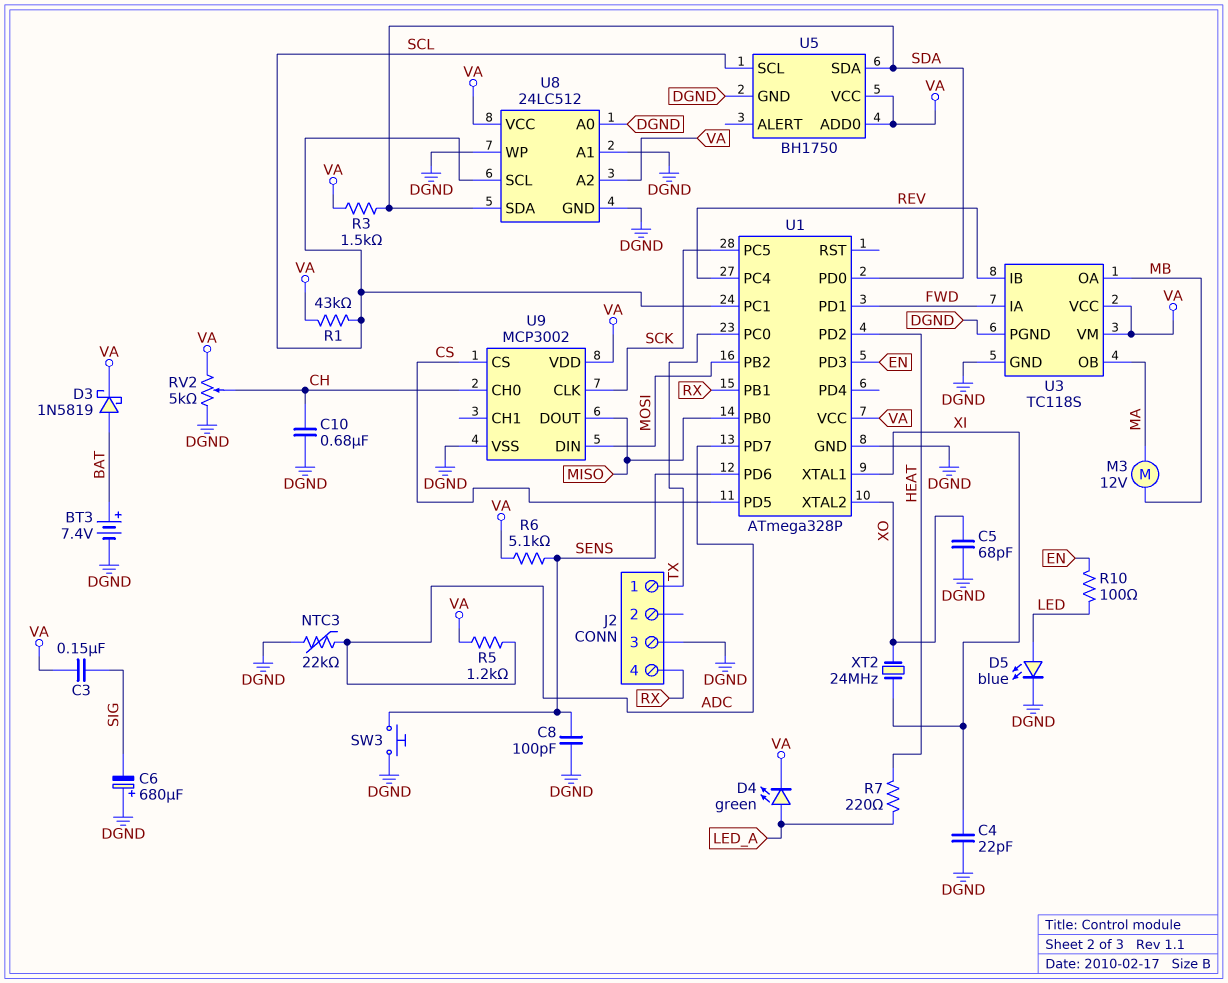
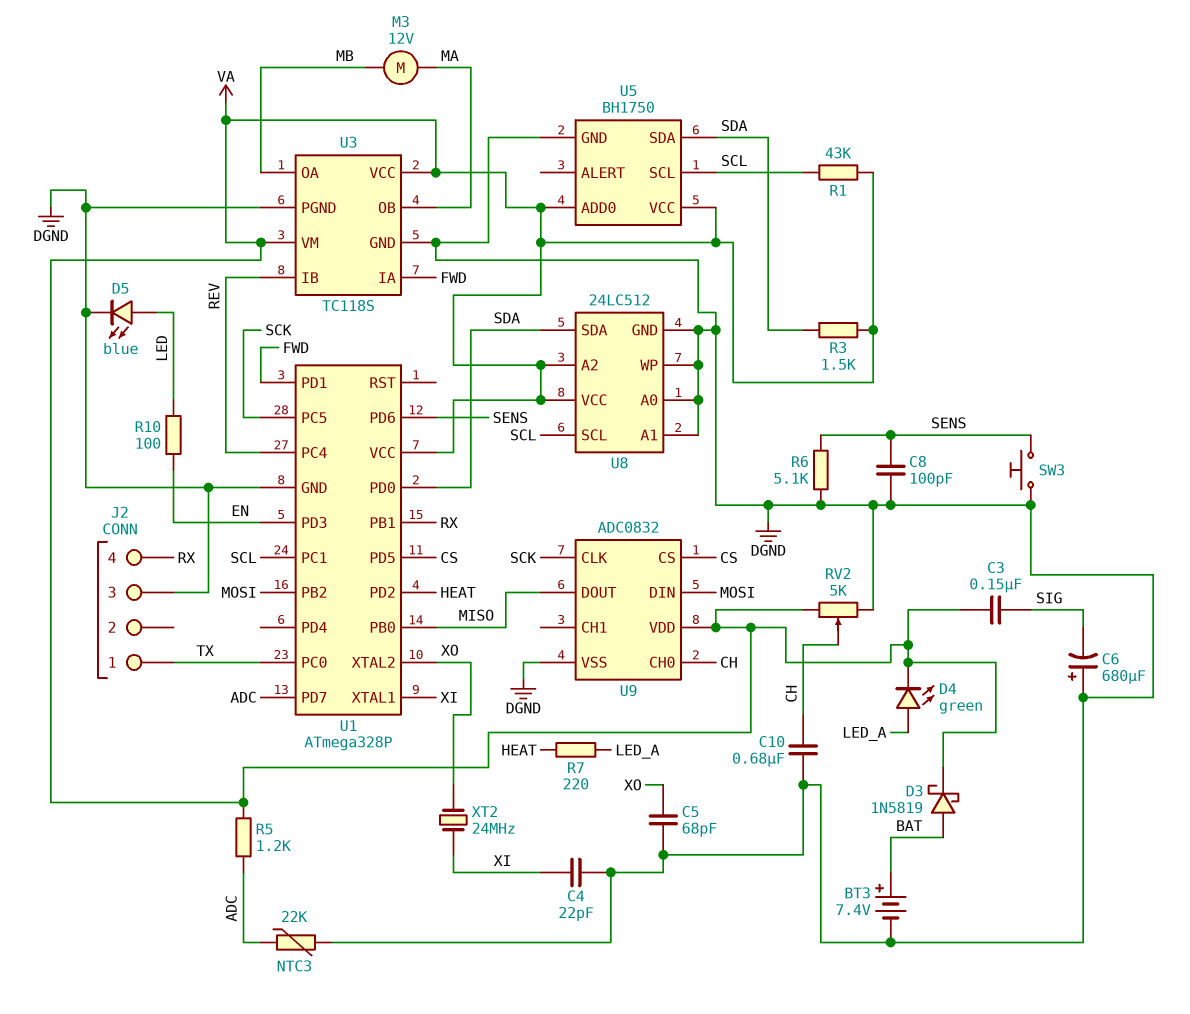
R6: 5.1k (SENS, VA) -> 5.1k (DGND, SENS)
U9: MCP3002 -> ADC0832

